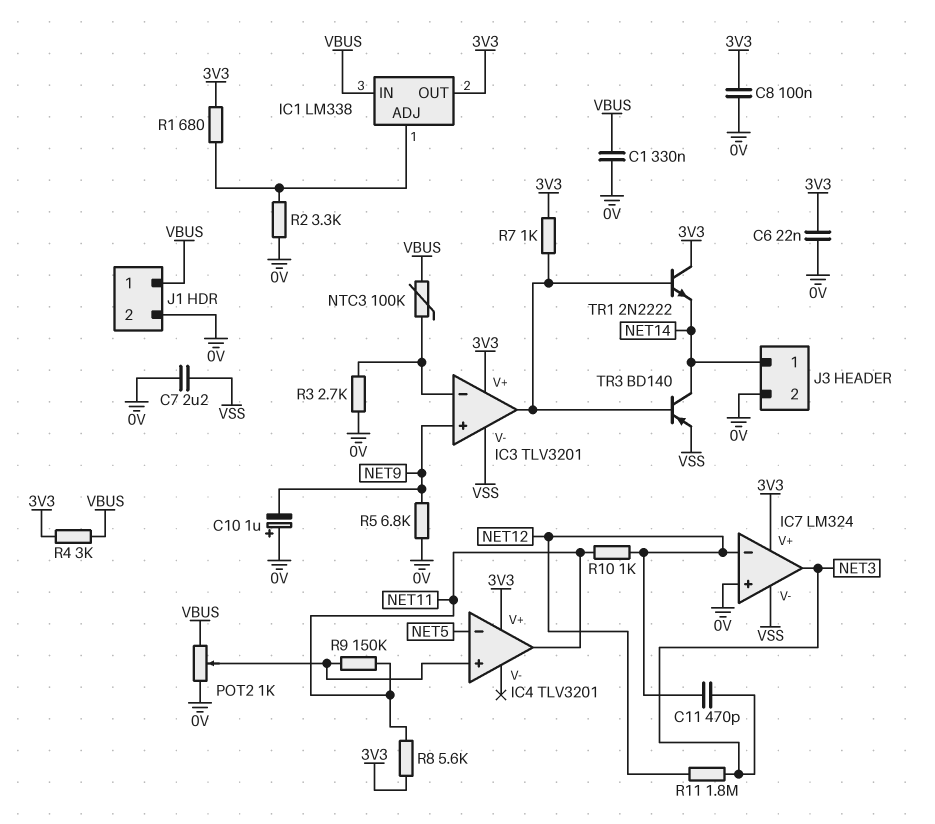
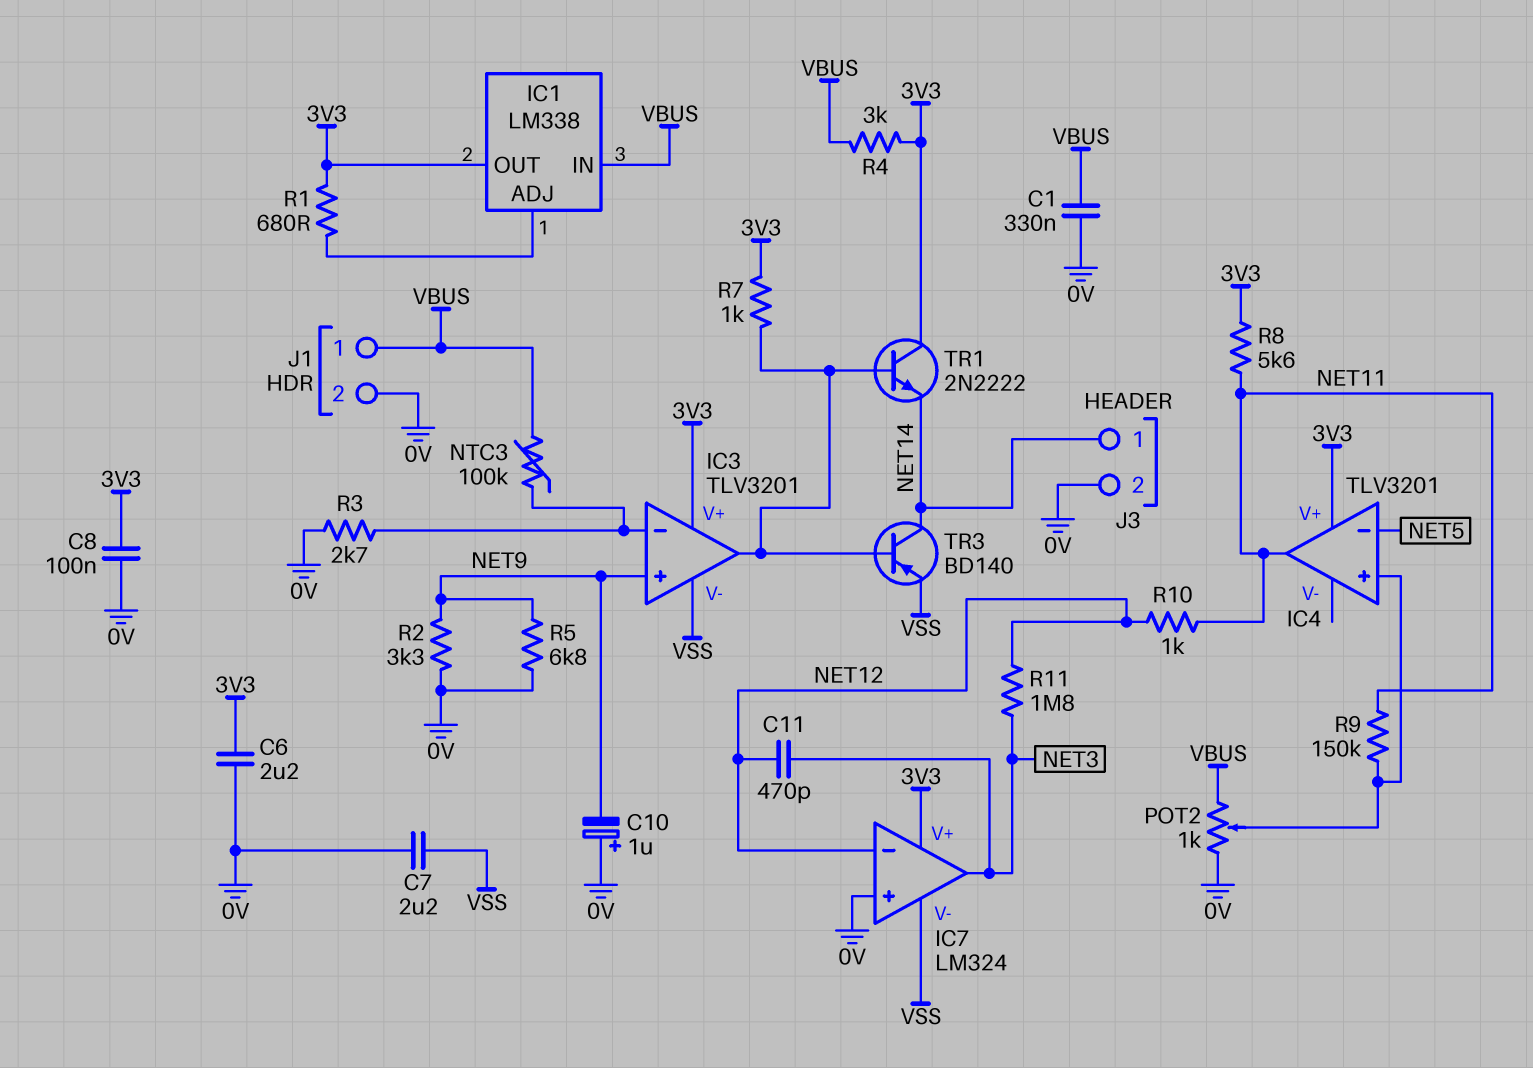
C6: 22nF (0V, 3V3) -> 2.2uF (0V, 3V3)
R2: 3.3k (0V, IC1/ADJ) -> 3.3k (0V, NET9)

